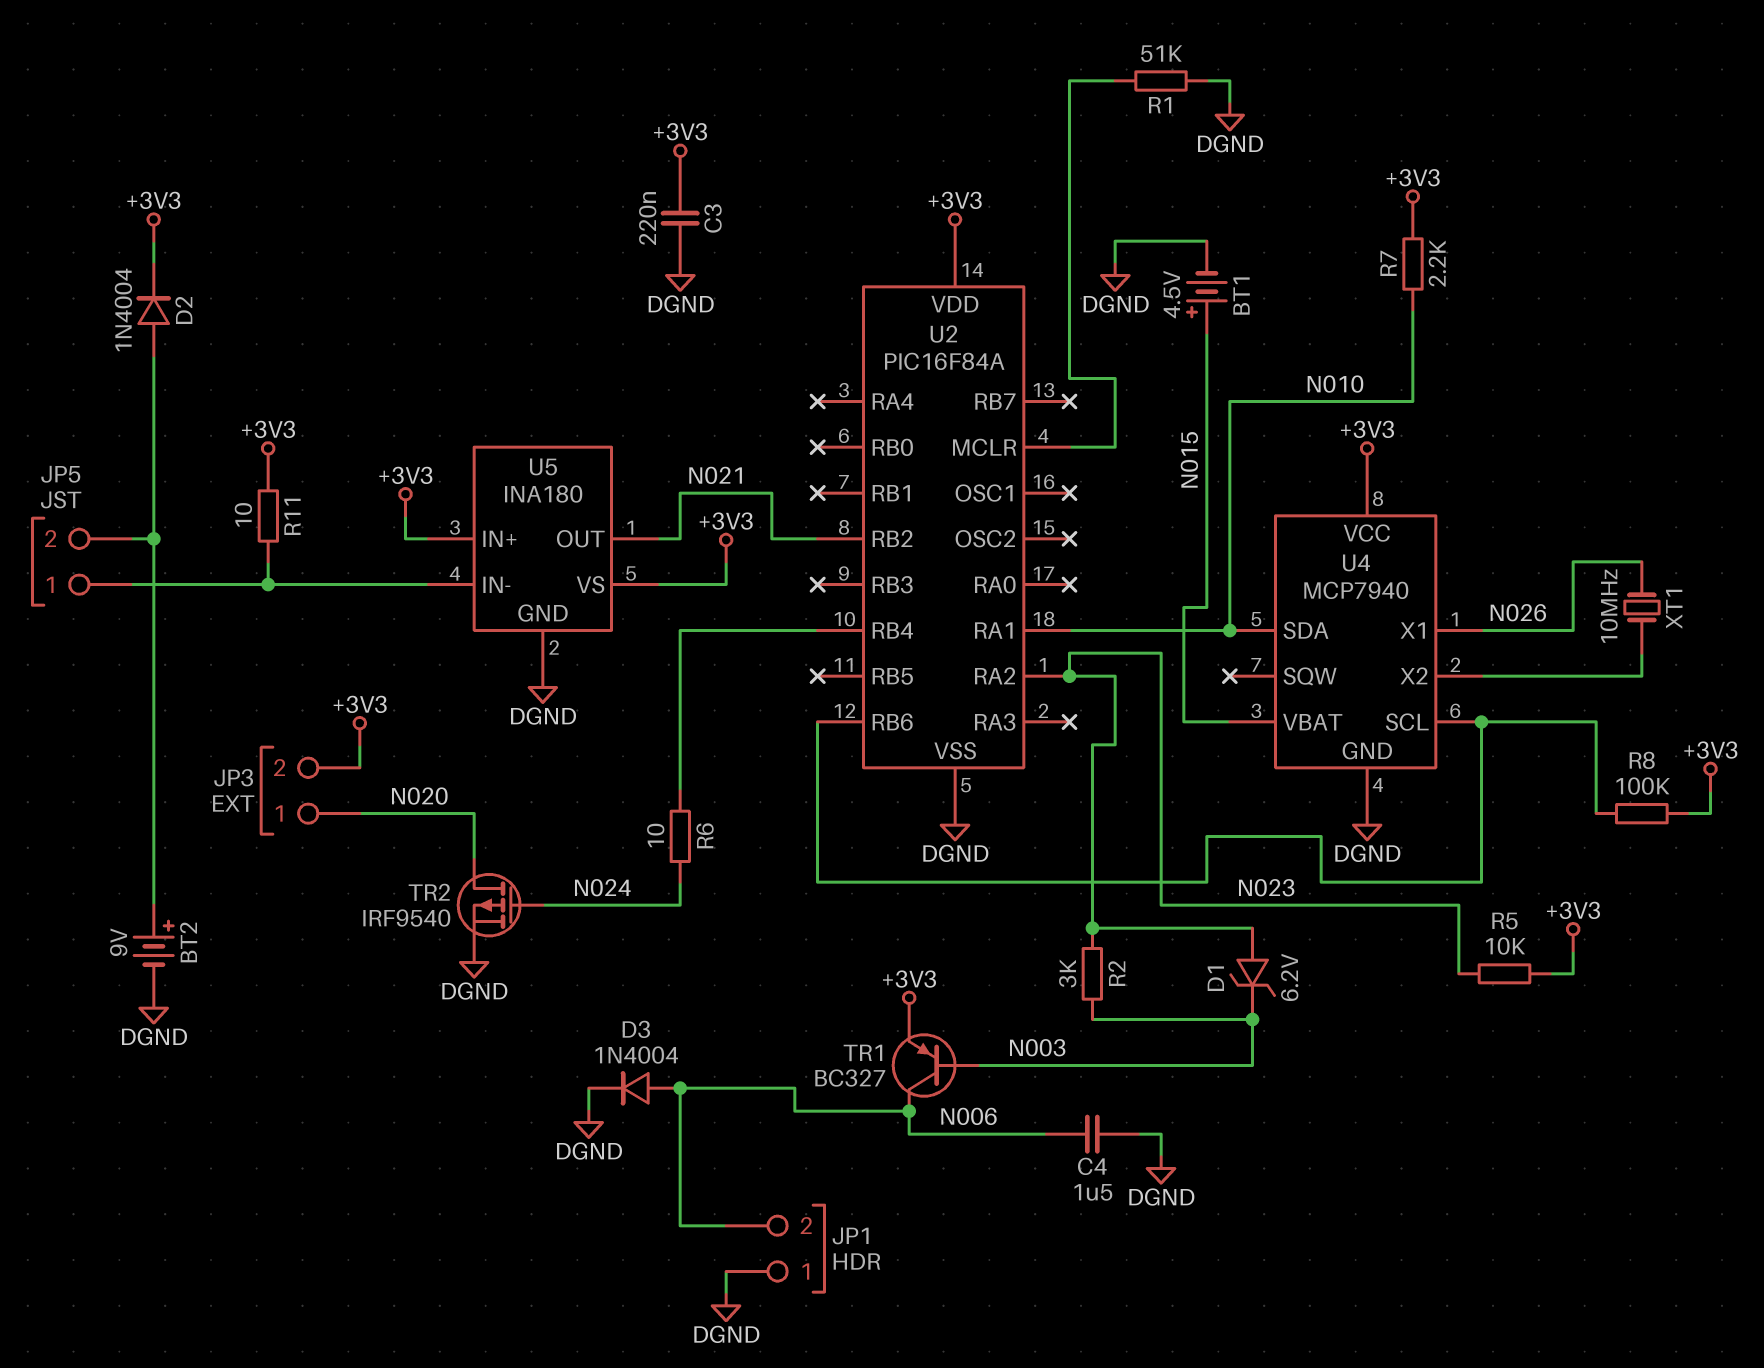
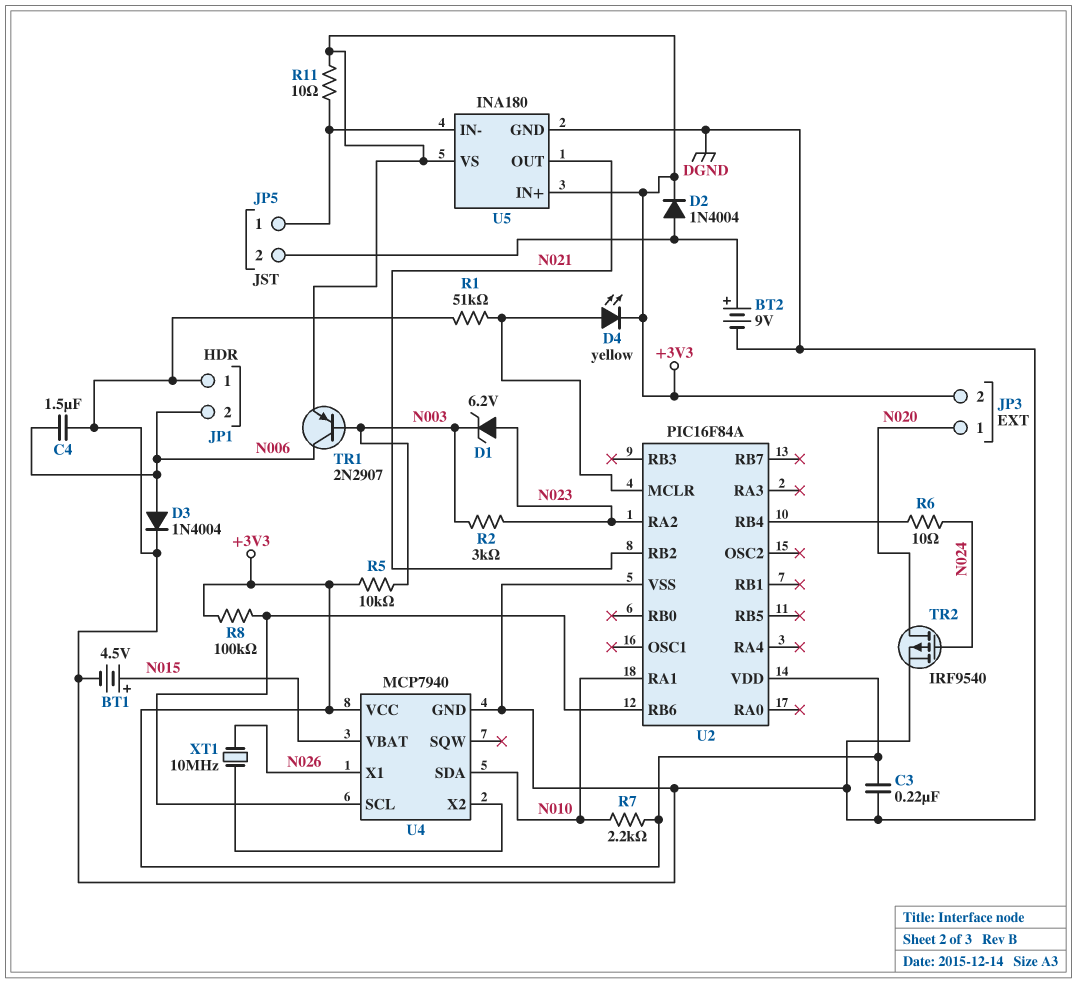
D4: none -> LED yellow (A U2/MCLR, K +3V3)
R5: 10k (+3V3, N023) -> 10k (+3V3, N003)
TR1: PNP BC327 (B N003, C N006, E +3V3) -> PNP 2N2907 (B N003, C N006, E +3V3)

